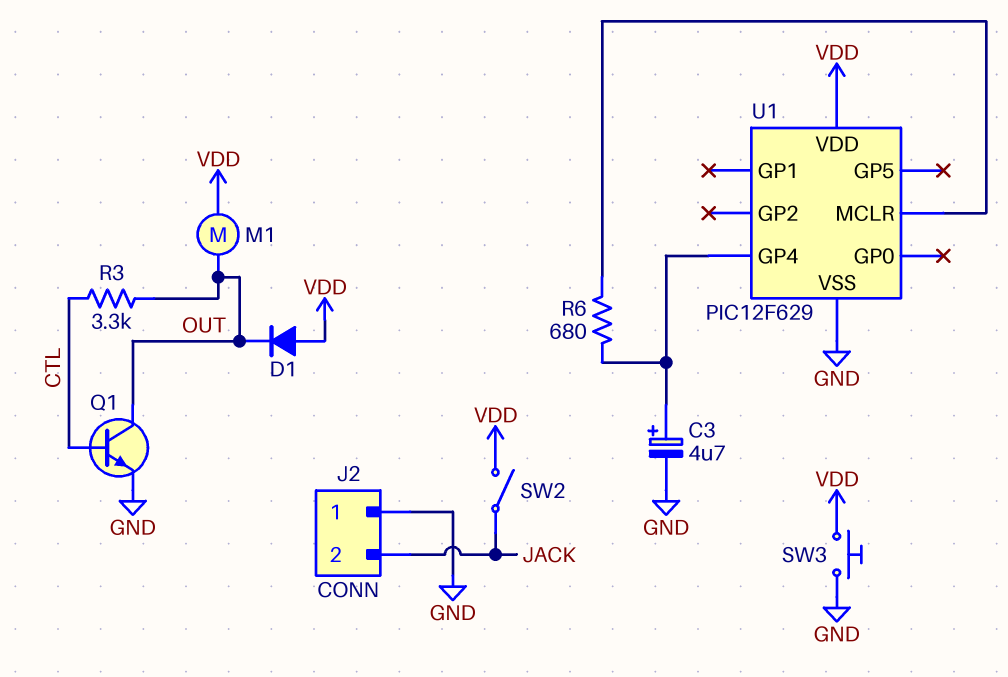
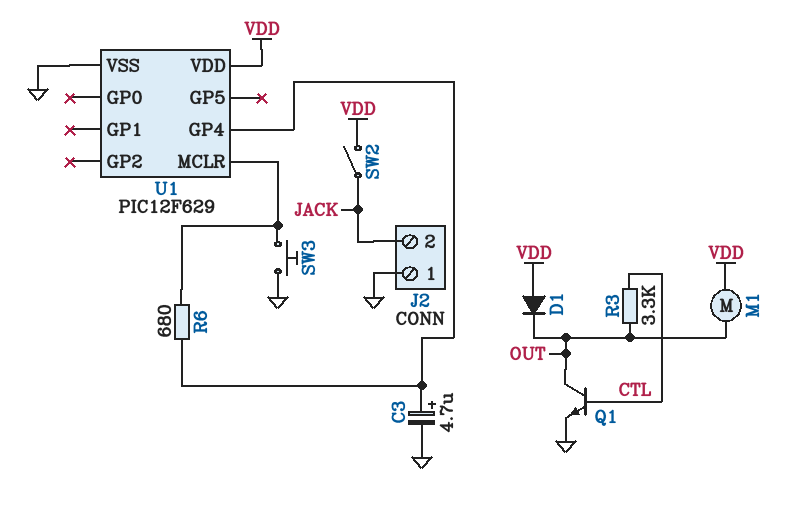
SW3: button (GND, VDD) -> button (GND, U1/MCLR)

